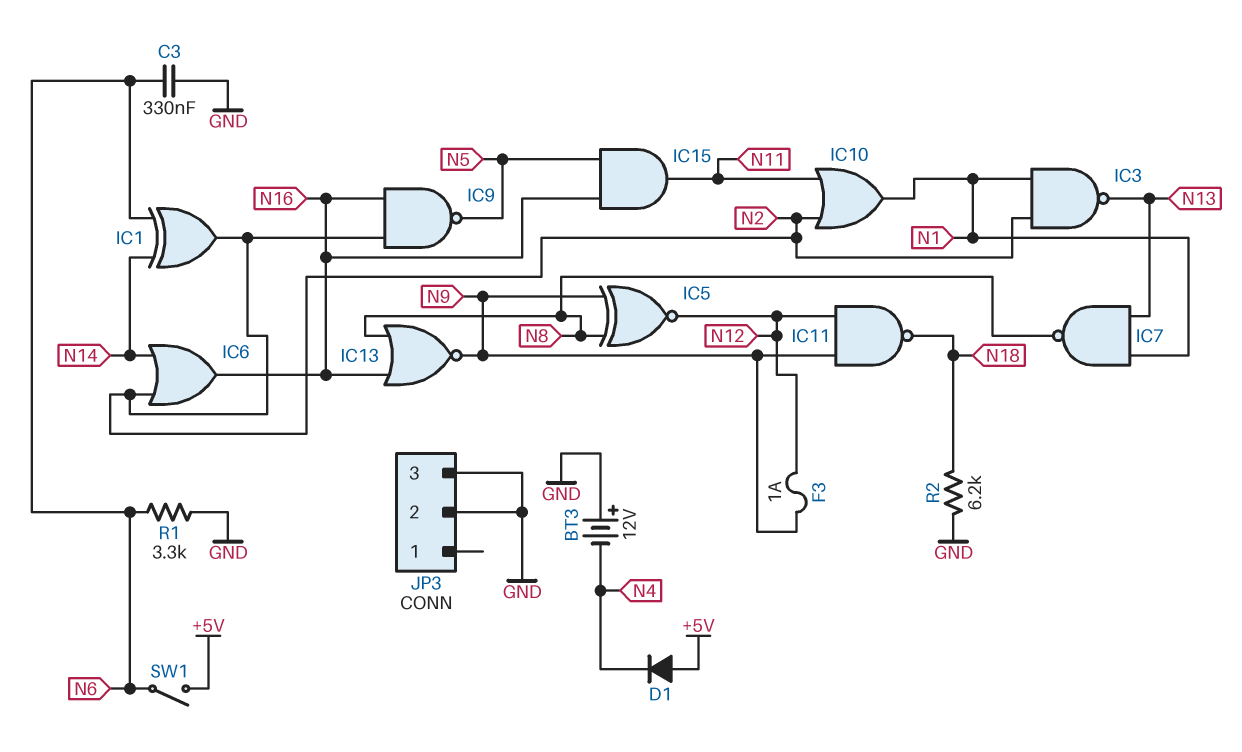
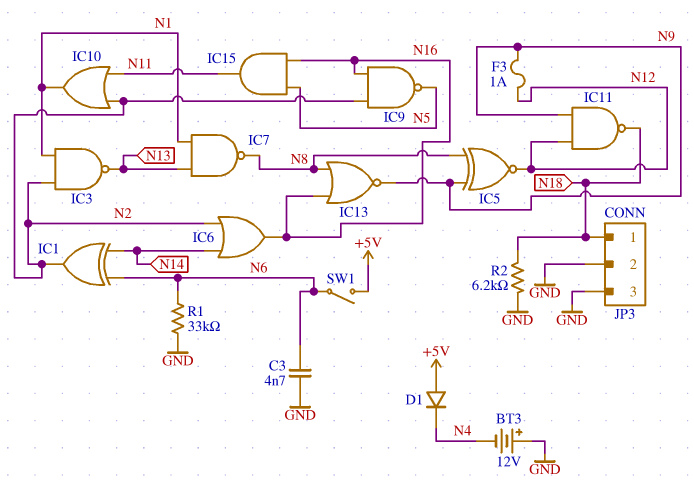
C3: 330nF (GND, N6) -> 4.7nF (GND, N6)
JP3 pin 1: none -> N18
R1: 3.3k (GND, N6) -> 33k (GND, N6)

